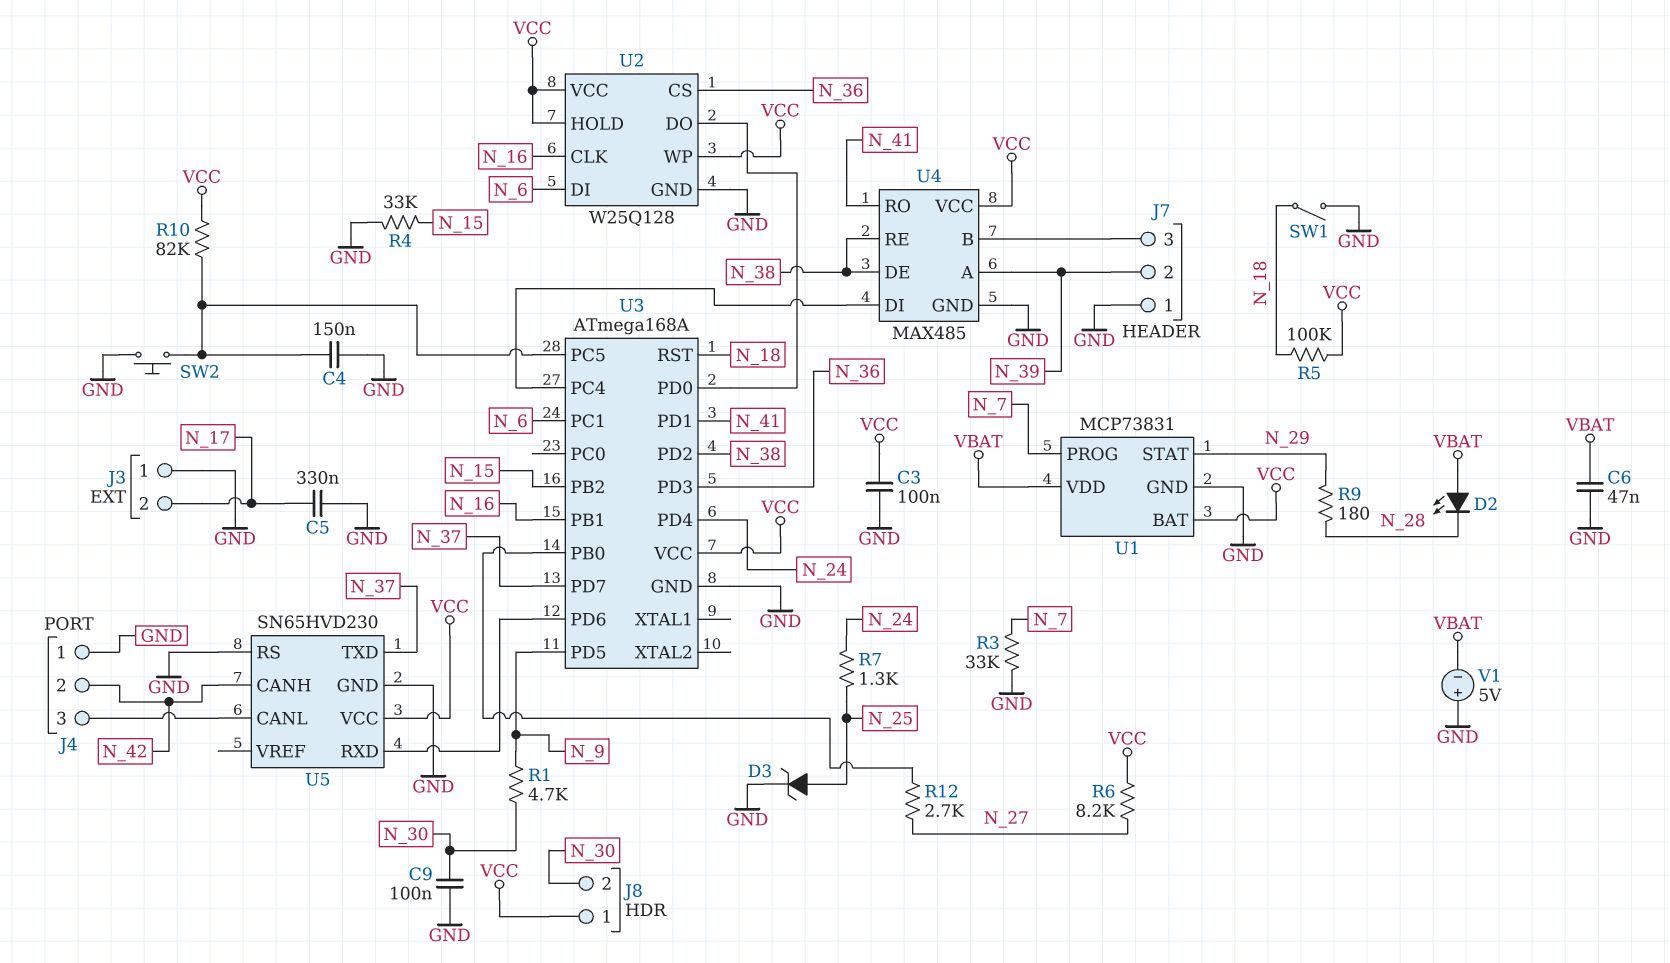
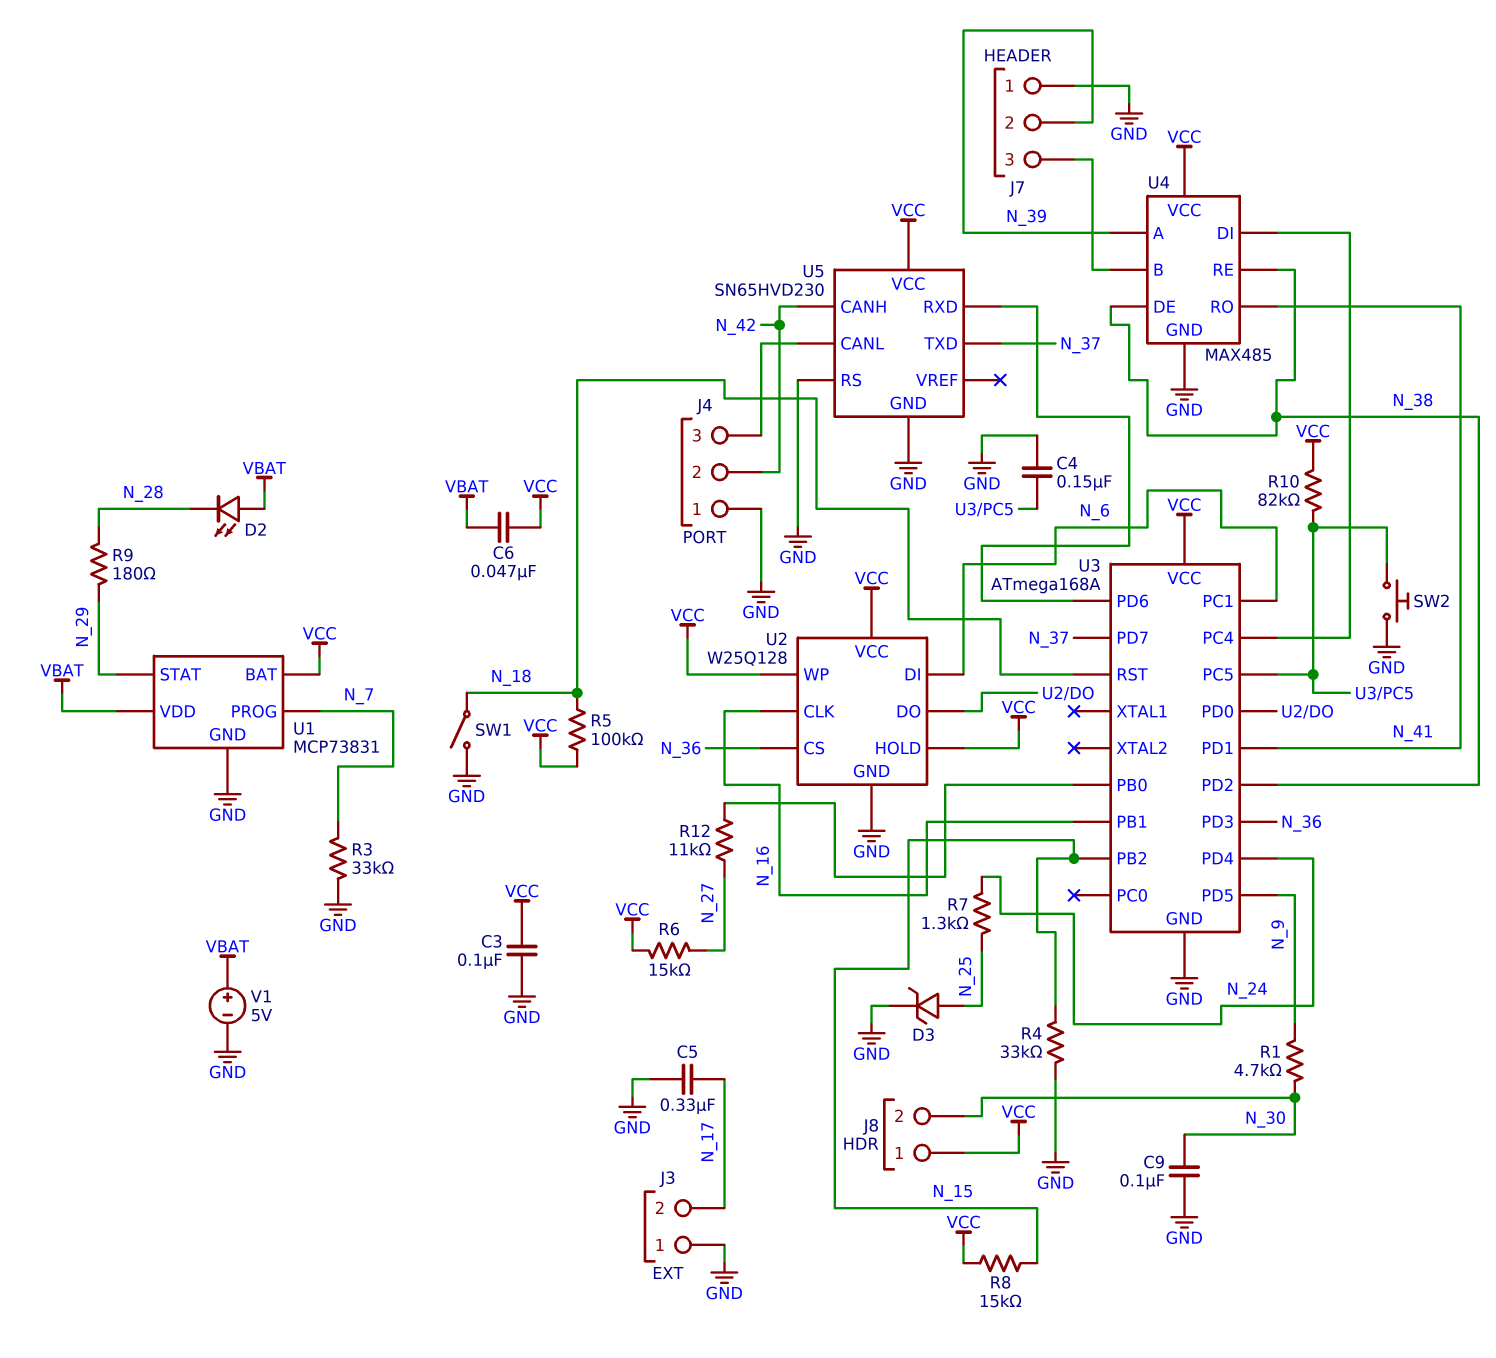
C6: 47nF (GND, VBAT) -> 47nF (VBAT, VCC)
R6: 8.2k (N_27, VCC) -> 15k (N_27, VCC)
R8: none -> 15k (N_15, VCC)
R12: 2.7k (N_27, U3/PB0) -> 11k (N_27, U3/PB0)
V1: 5V (plus GND, minus VBAT) -> 5V (plus VBAT, minus GND)

